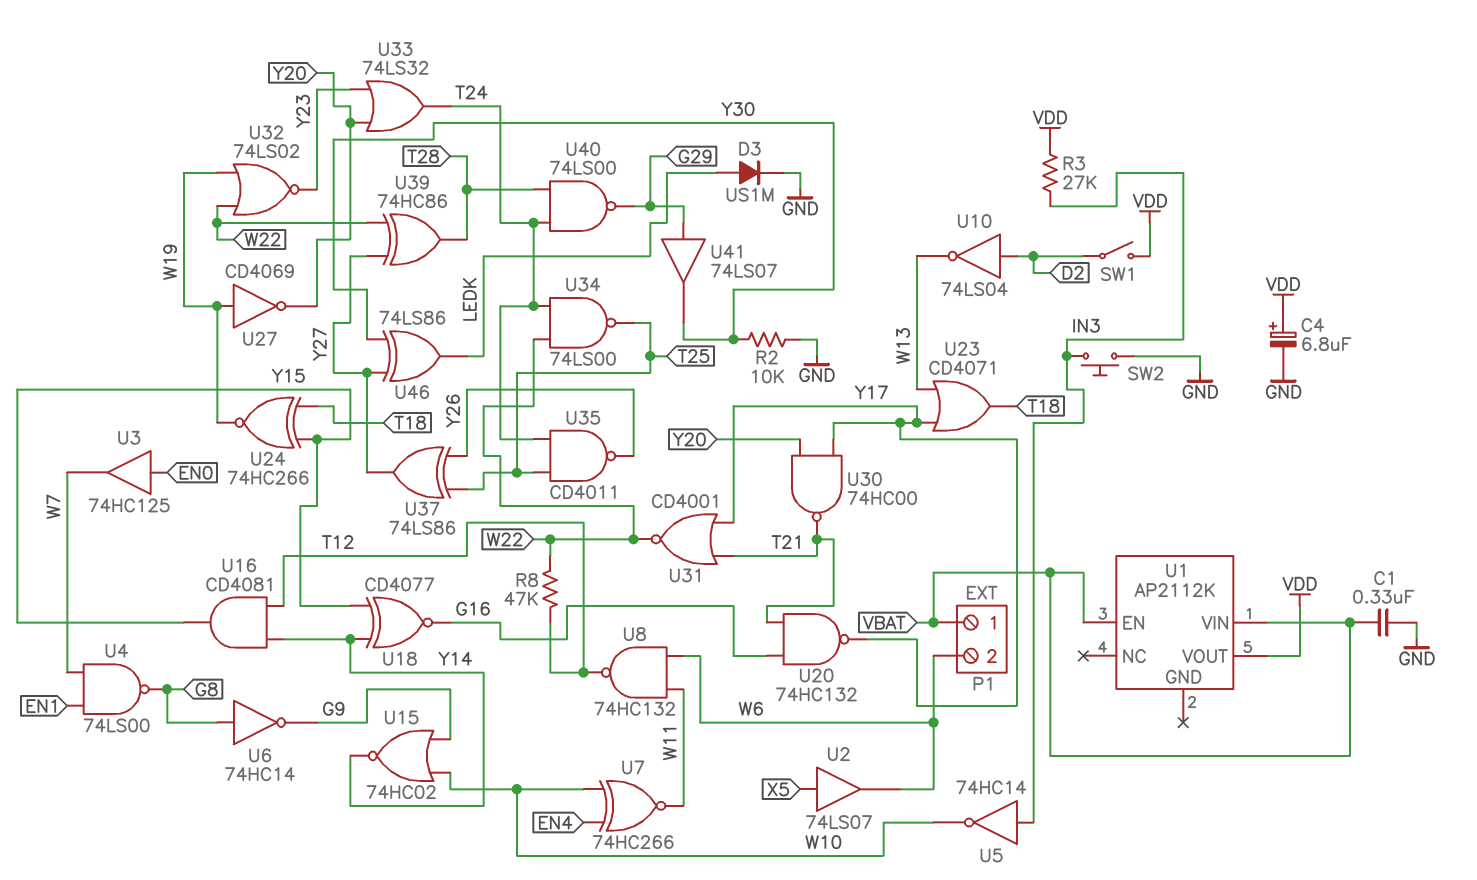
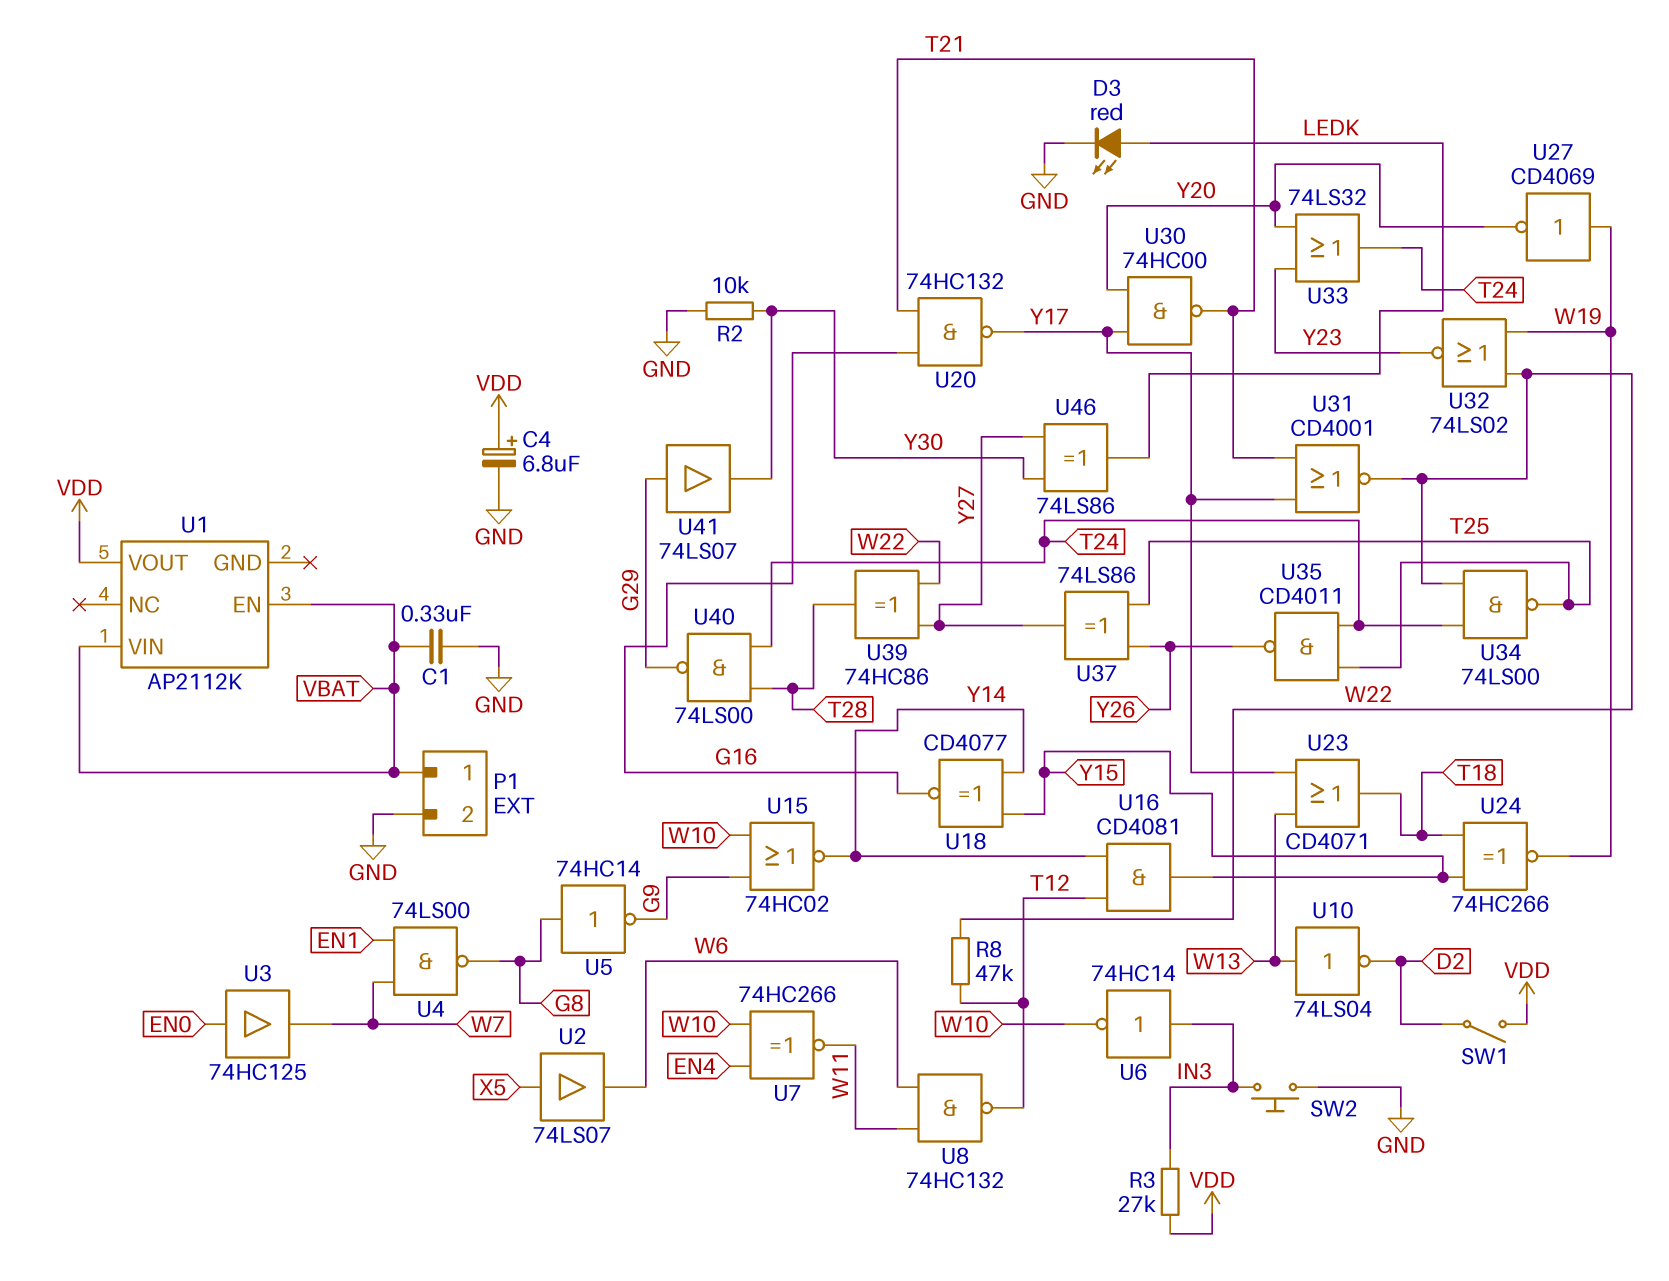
D3: diode US1M (A LEDK, K GND) -> LED red (A LEDK, K GND)
P1 pin 2: W6 -> GND
U5: NOT 74HC14 (in IN3, out W10) -> NOT 74HC14 (in G8, out G9)
U6: NOT 74HC14 (in G8, out G9) -> NOT 74HC14 (in IN3, out W10)
U10: NOT 74LS04 (in D2, out W13) -> NOT 74LS04 (in W13, out D2)

